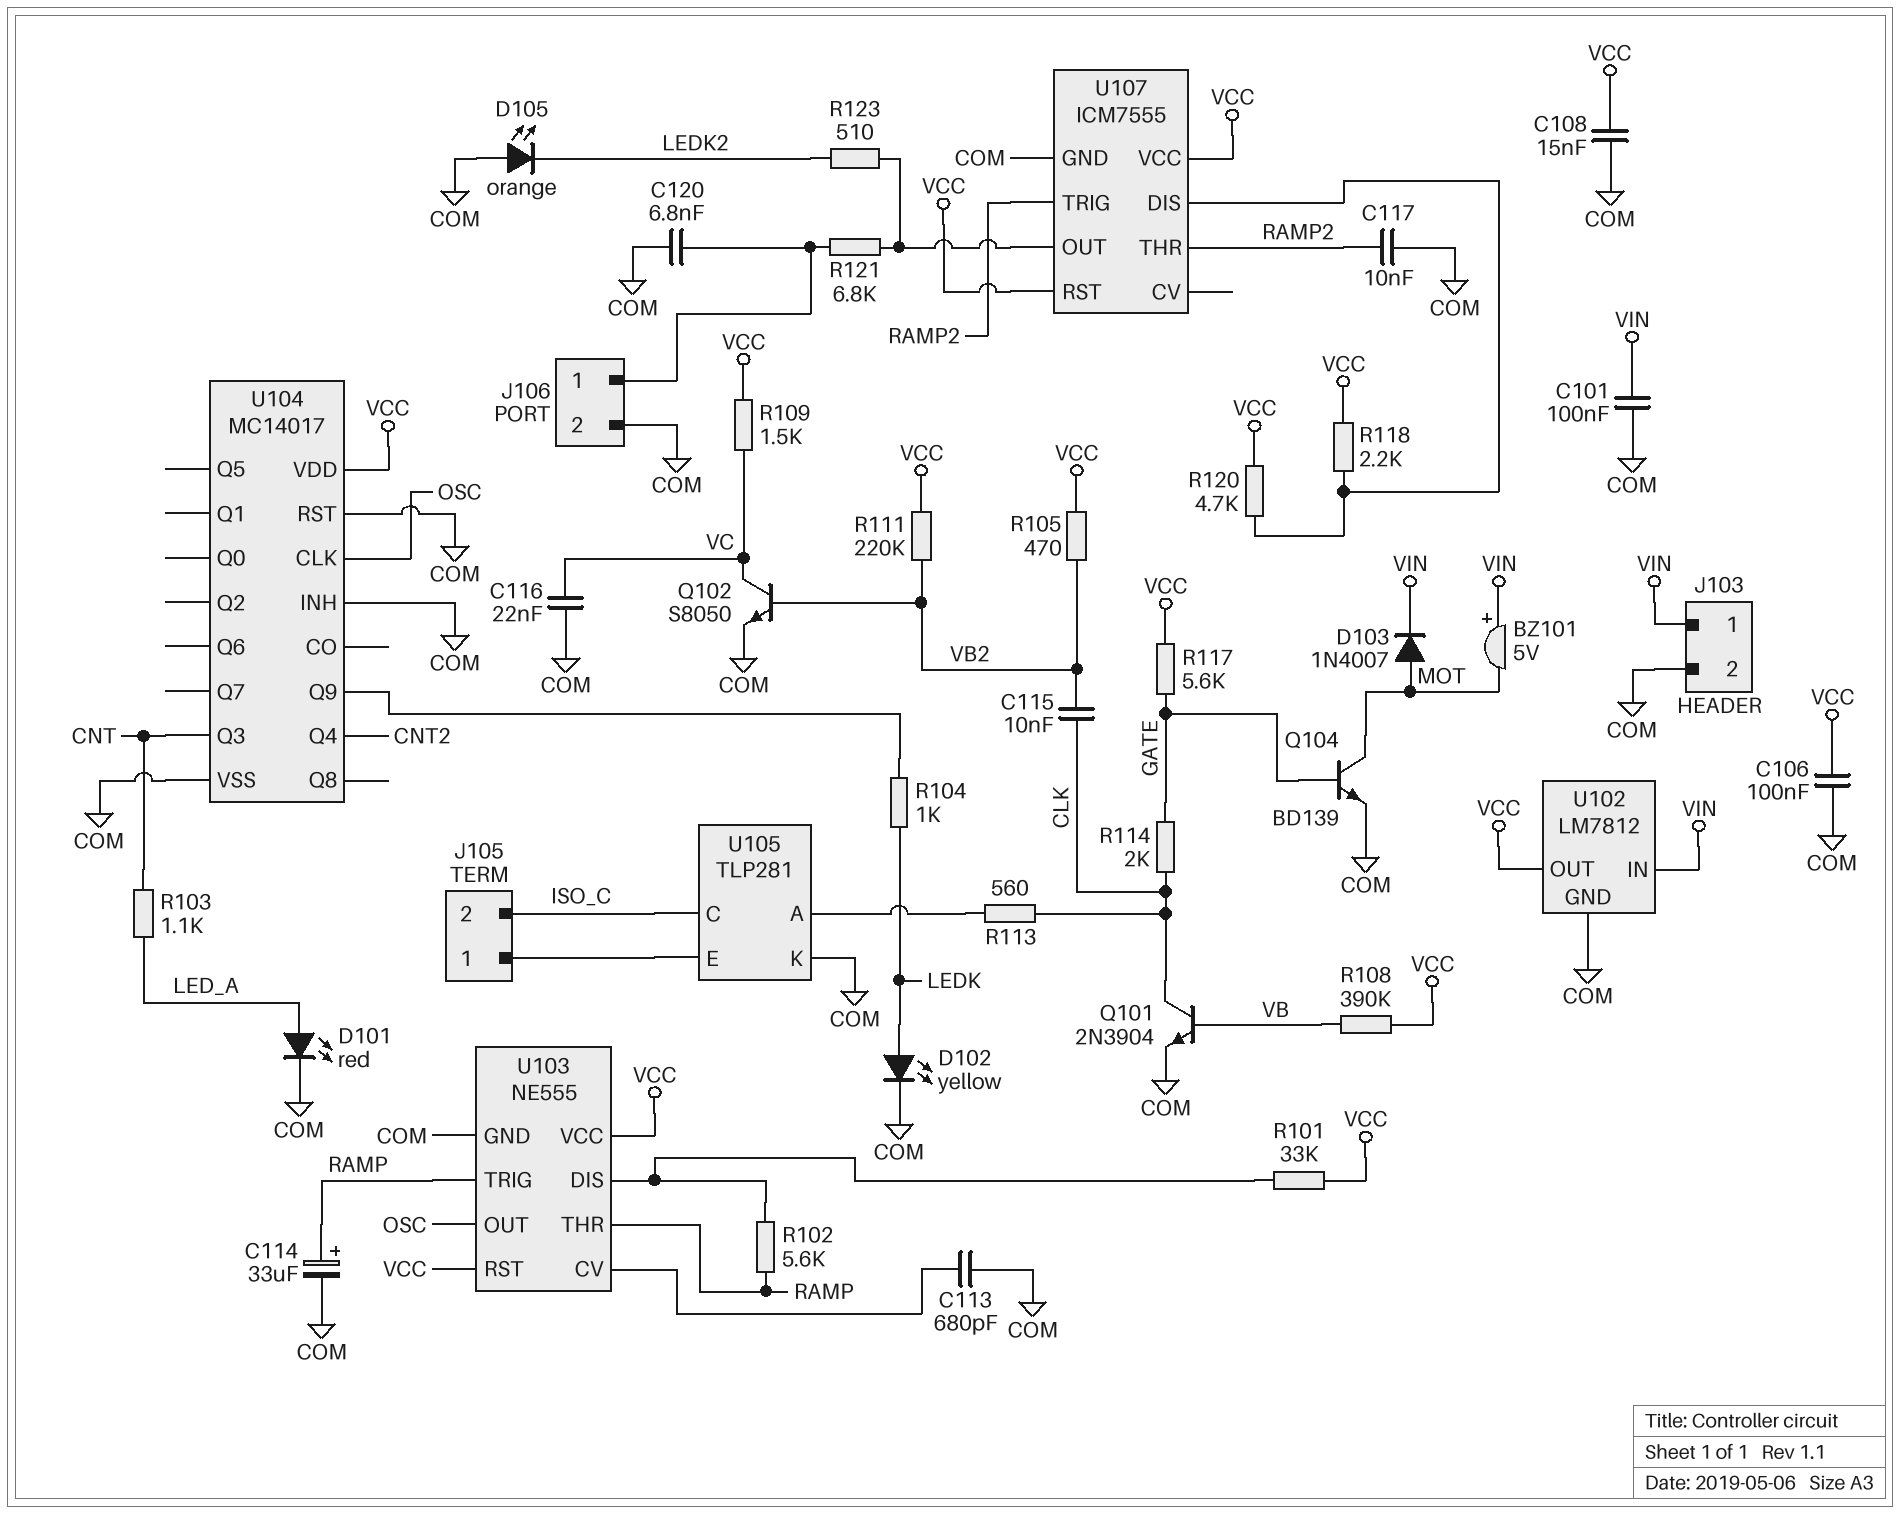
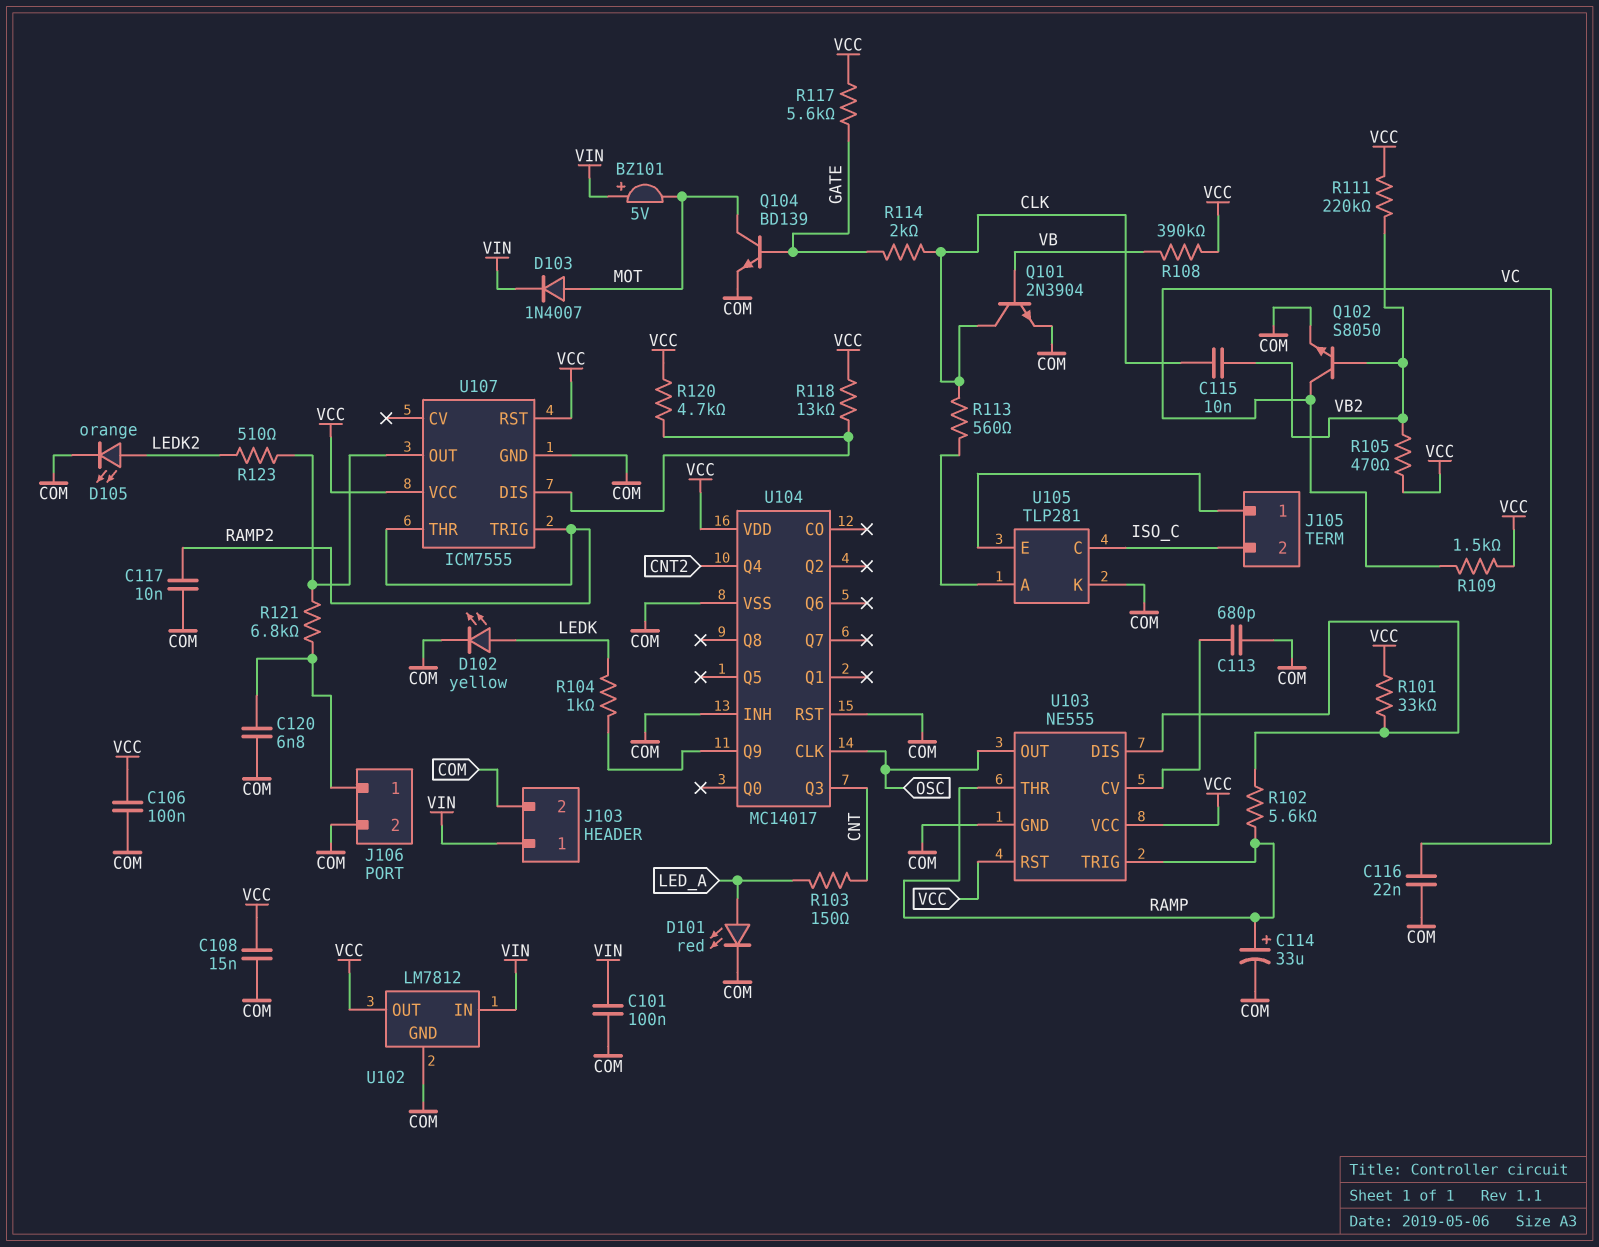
D105: LED orange (A COM, K LEDK2) -> LED orange (A LEDK2, K COM)
R103: 1.1k (CNT, LED_A) -> 150 (CNT, LED_A)
R118: 2.2k (U107/DIS, VCC) -> 13k (U107/DIS, VCC)

